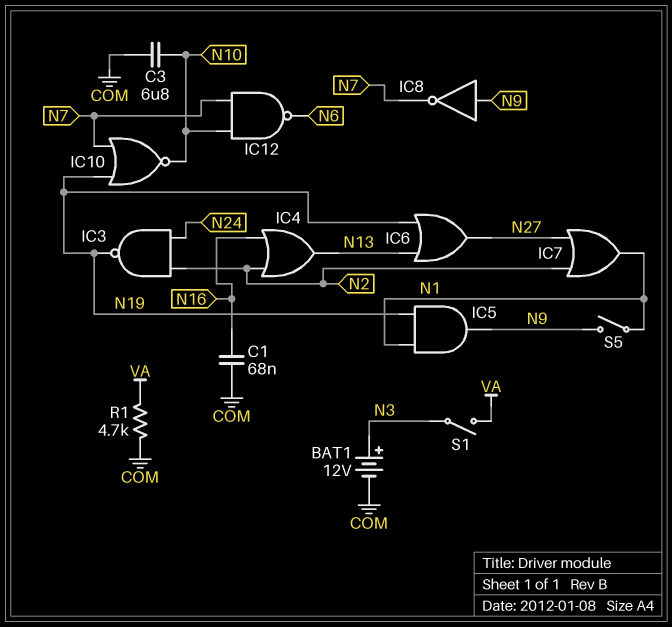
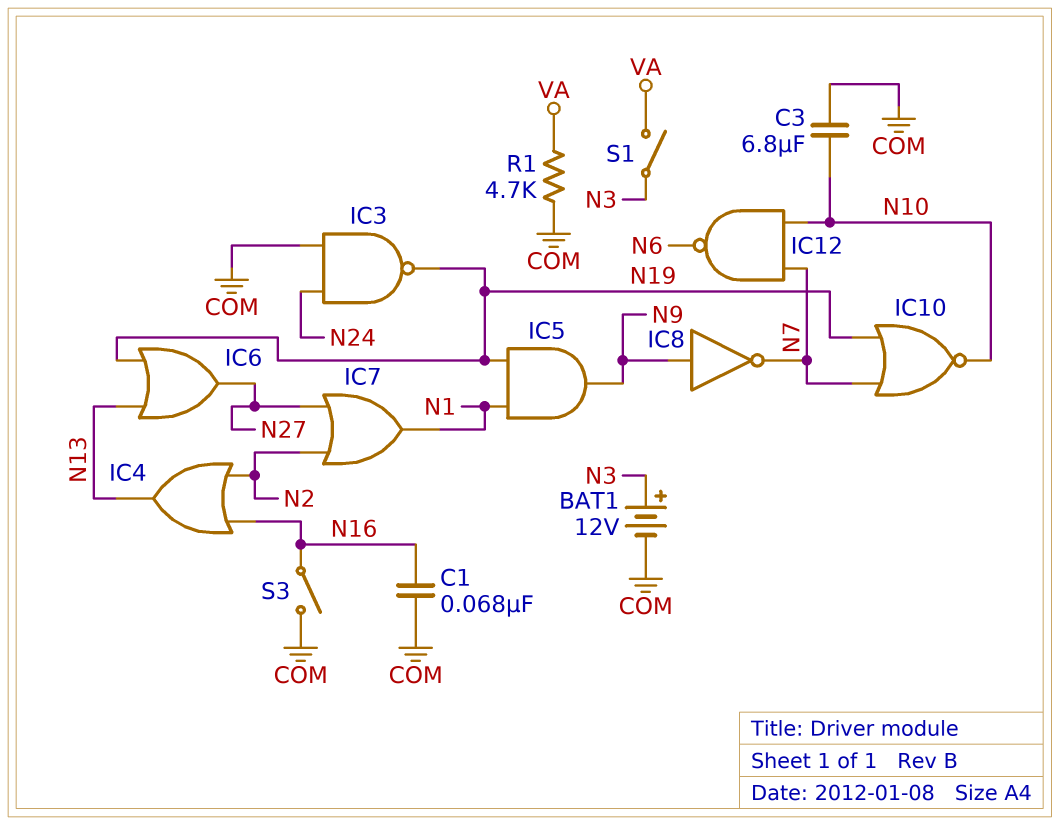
IC3: NAND (in N2, in N24, out N19) -> NAND (in COM, in N24, out N19)
S3: none -> switch (COM, N16)
S5: switch (N1, N9) -> none

